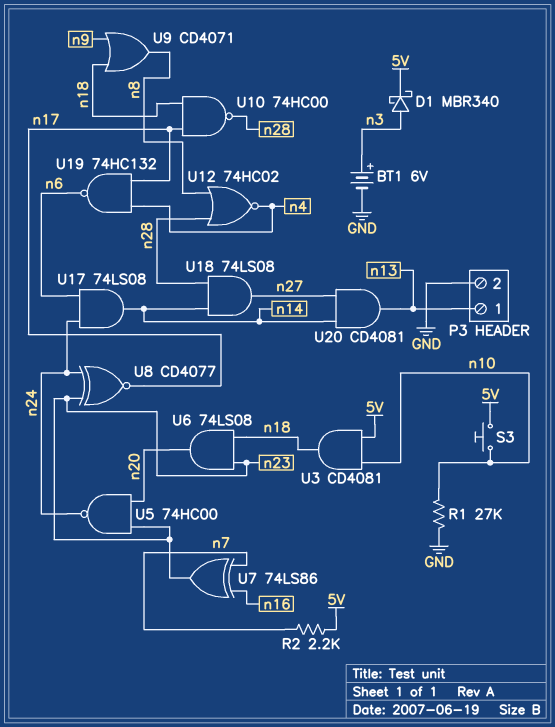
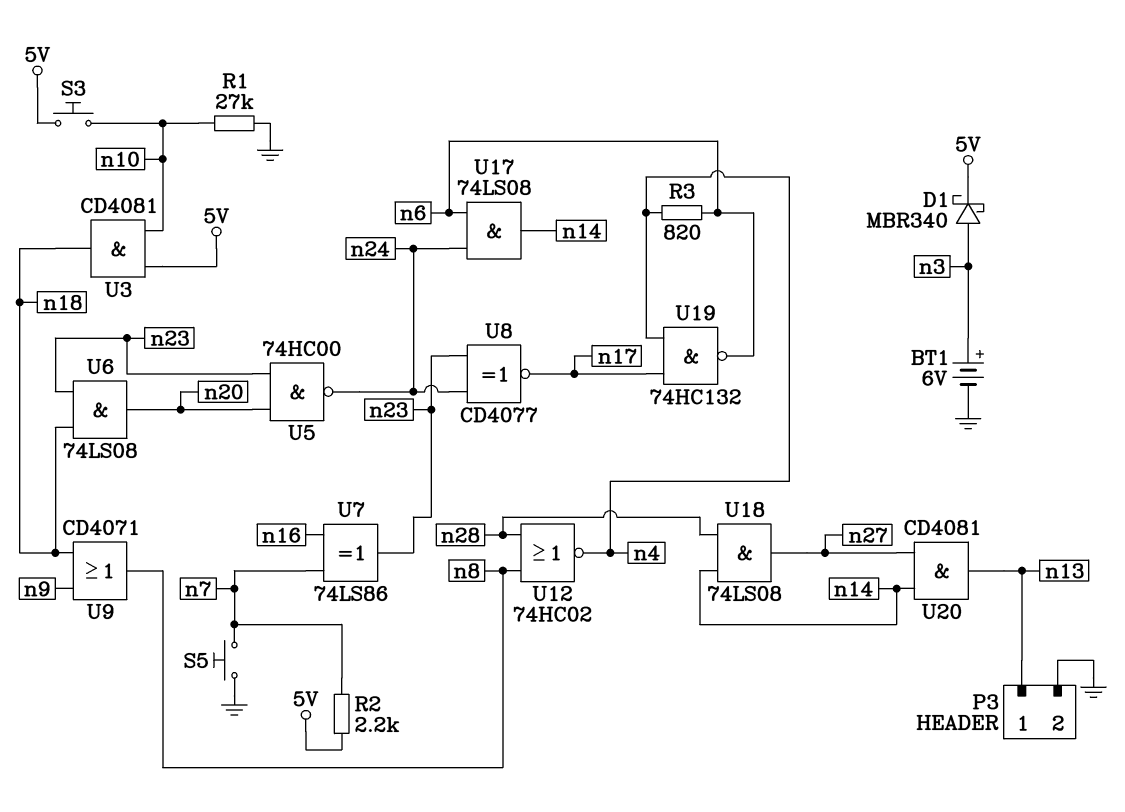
R3: none -> 820 (n4, n6)
S5: none -> button (GND, n7)
U10: NAND 74HC00 (in n17, in n18, out n28) -> none

